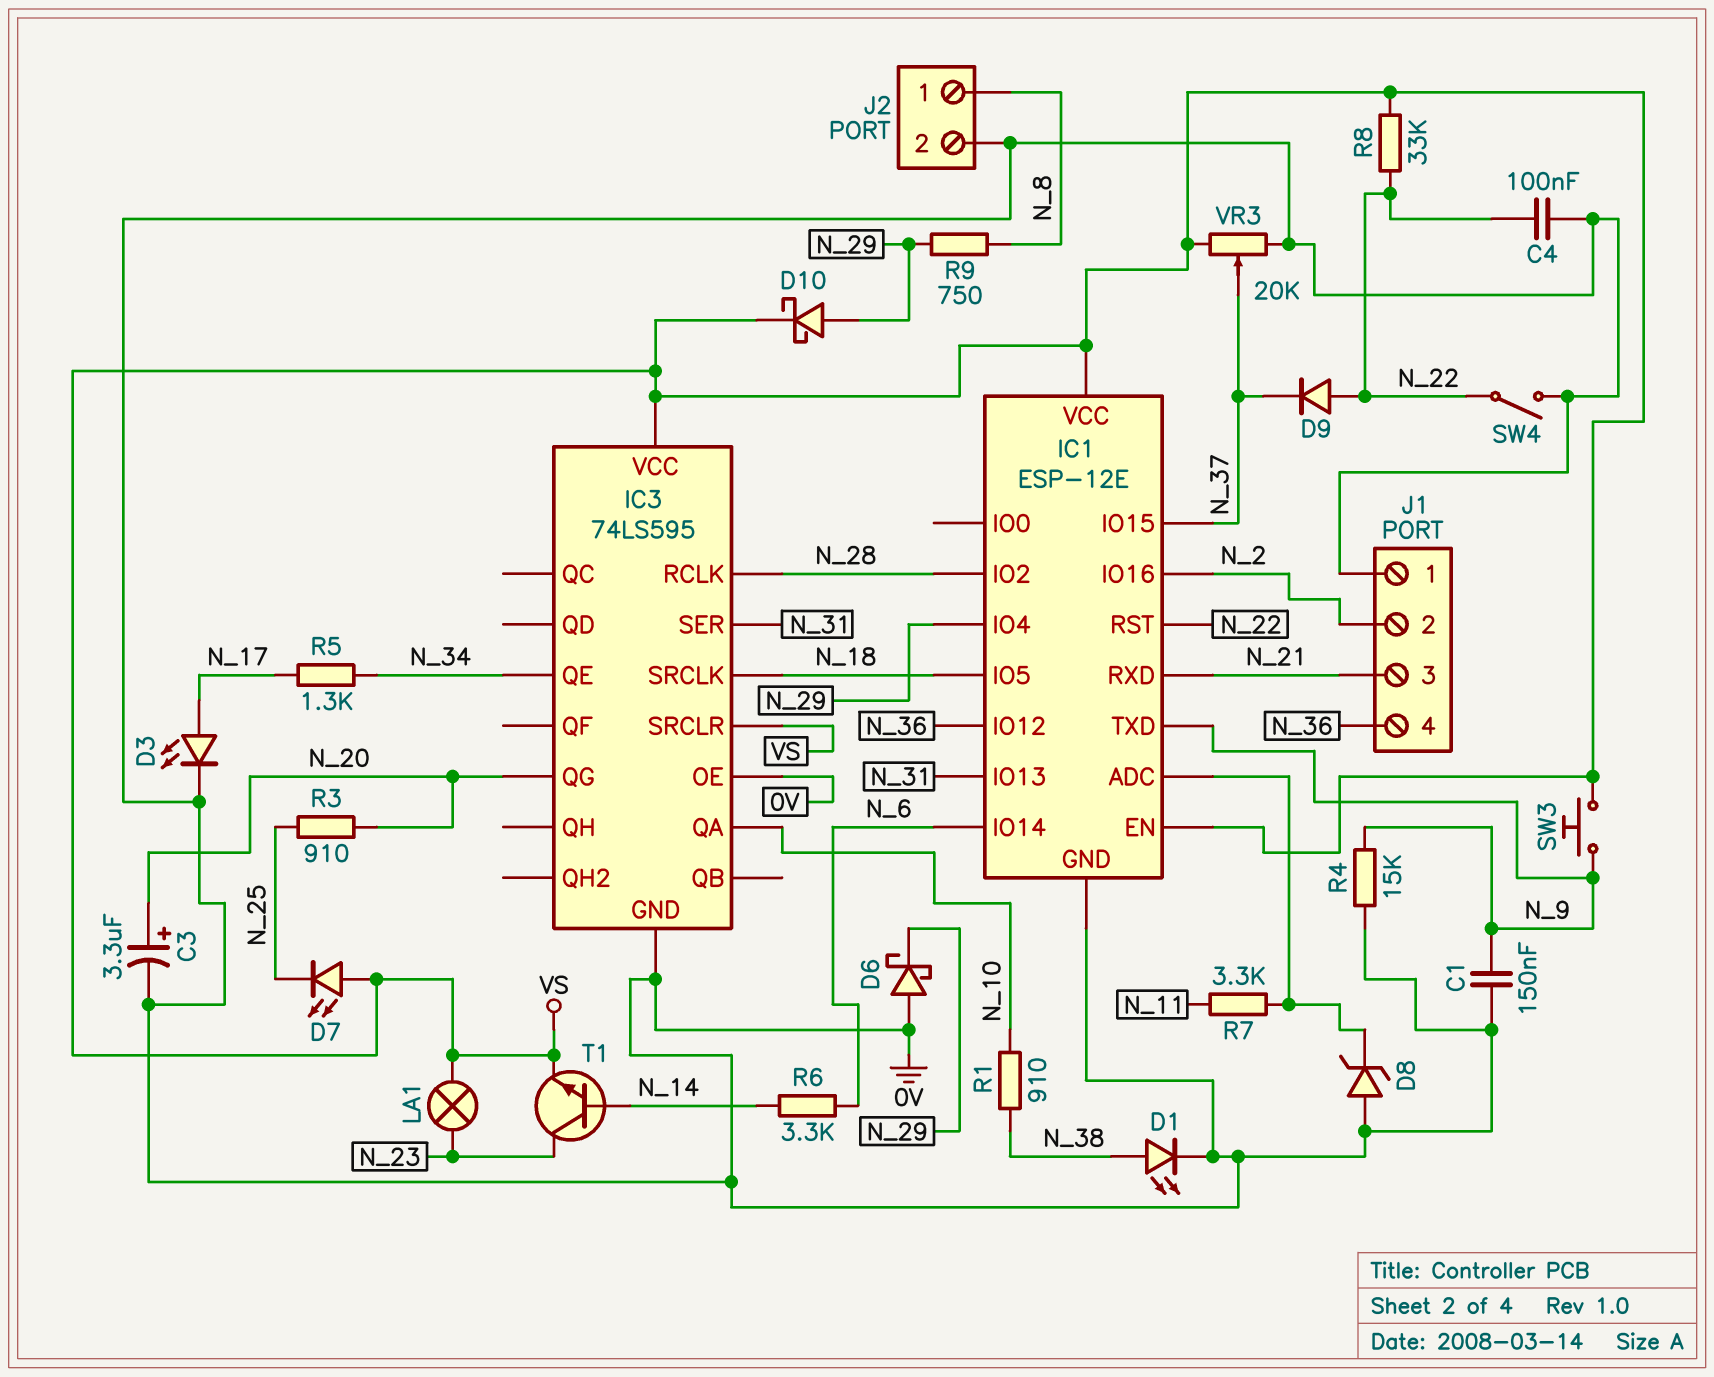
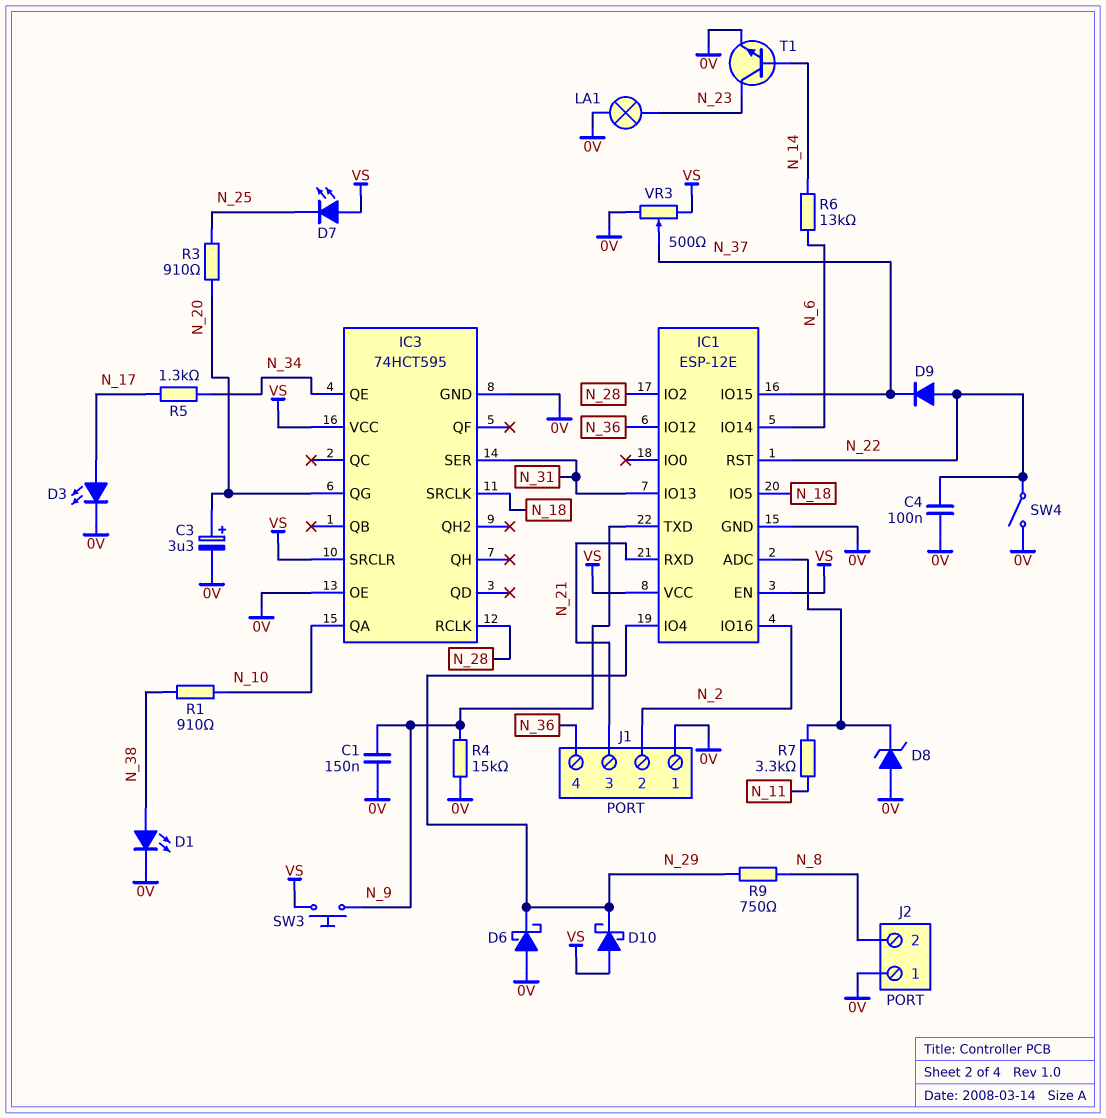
D10: schottky (A N_29, K VS) -> schottky (A VS, K N_29)
IC3: 74LS595 -> 74HCT595
J2 pin 1: N_8 -> 0V
J2 pin 2: 0V -> N_8
LA1: lamp (N_23, VS) -> lamp (0V, N_23)
R6: 3.3k (N_6, N_14) -> 13k (N_6, N_14)
R8: 33k (N_22, VS) -> none
T1: NPN (B N_14, C N_23, E VS) -> NPN (B N_14, C N_23, E 0V)
VR3: 20k (0V, VS, wiper N_37) -> 500 (0V, VS, wiper N_37)

